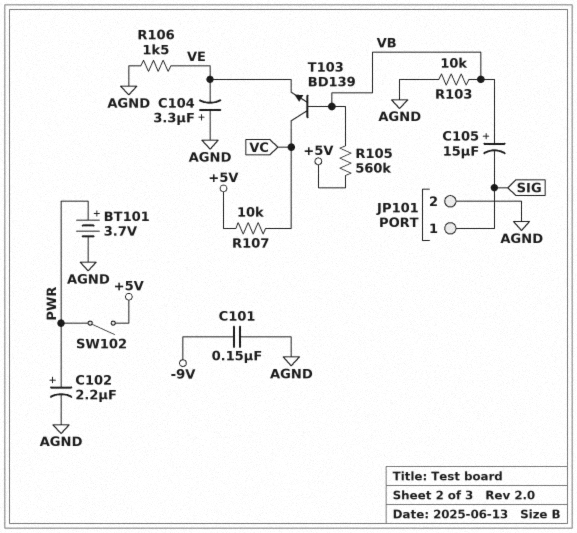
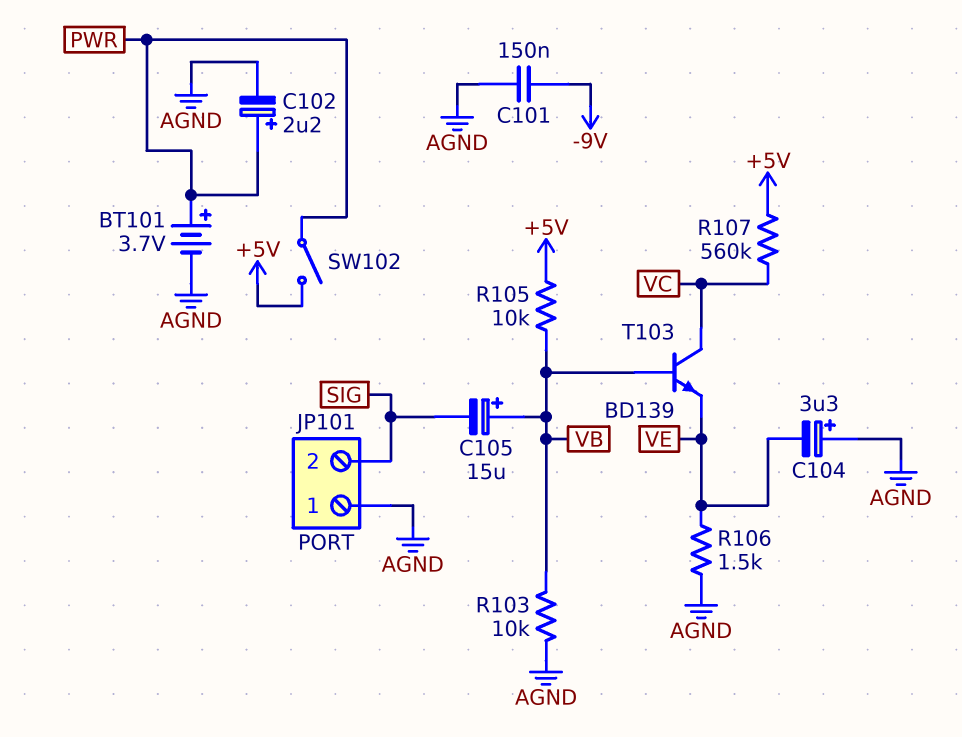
JP101 pin 1: SIG -> AGND
JP101 pin 2: AGND -> SIG
R105: 560k (+5V, VB) -> 10k (+5V, VB)
R107: 10k (+5V, VC) -> 560k (+5V, VC)

